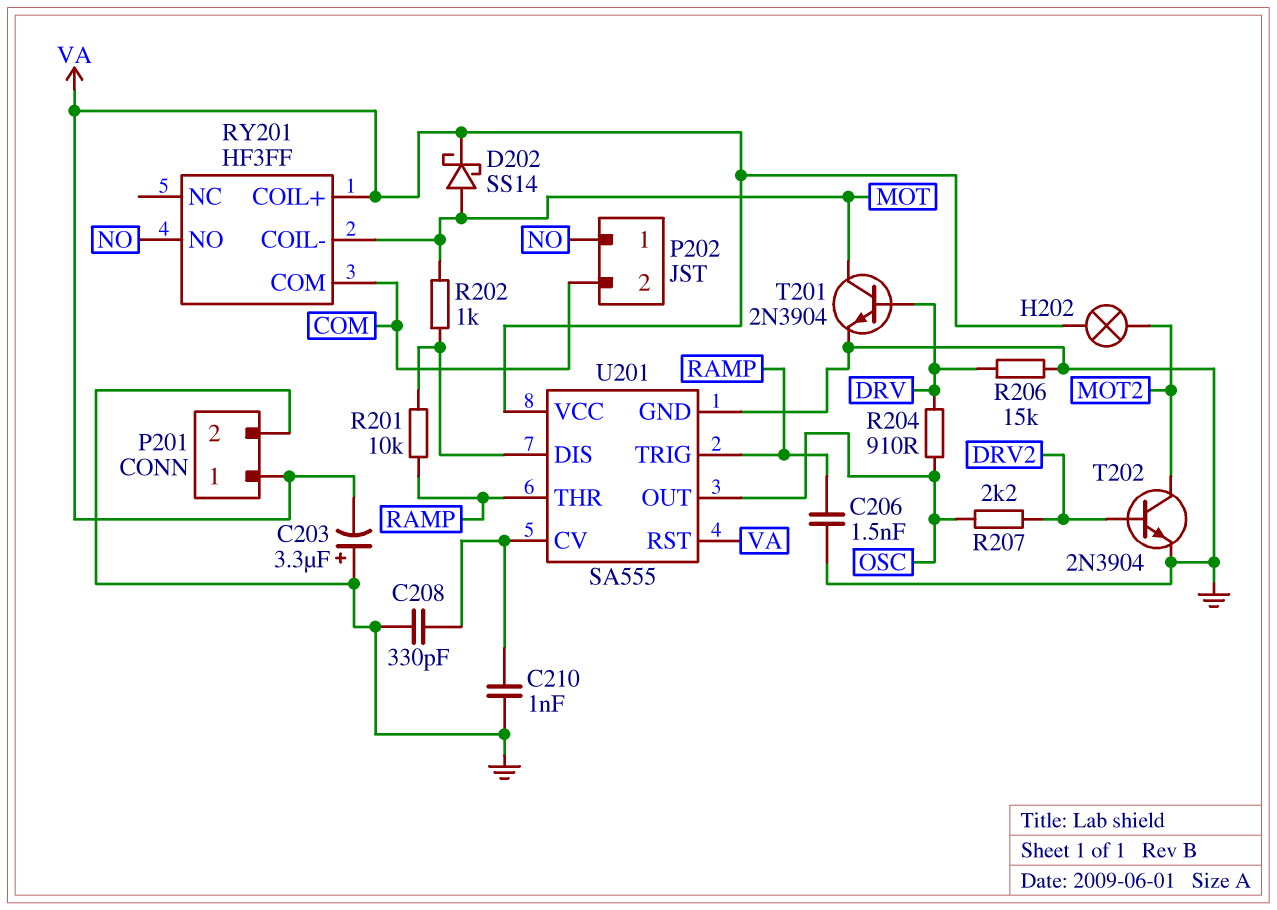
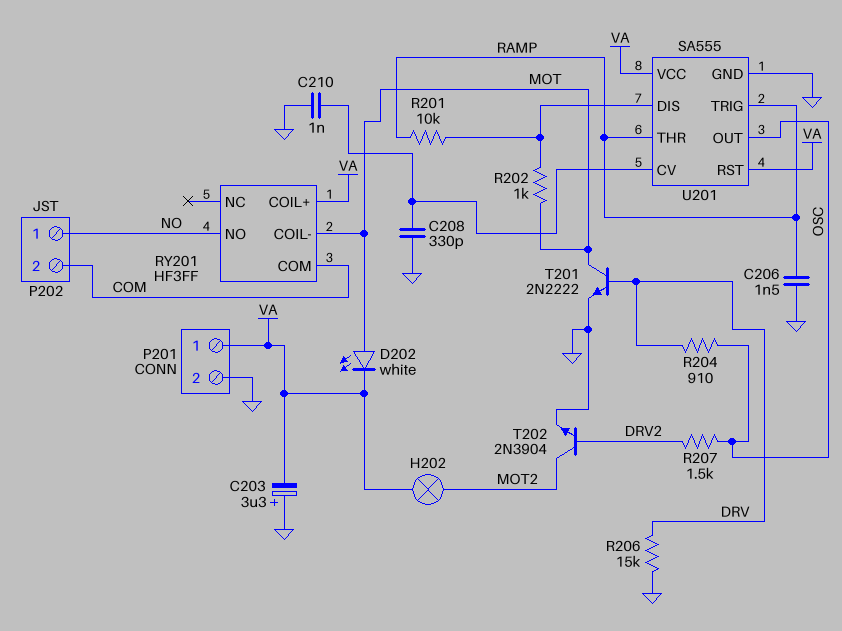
D202: schottky SS14 (A MOT, K VA) -> LED white (A MOT, K VA)
R207: 2.2k (DRV2, OSC) -> 1.5k (DRV2, OSC)
T201: NPN 2N3904 (B DRV, C MOT, E GND) -> NPN 2N2222 (B DRV, C MOT, E GND)

